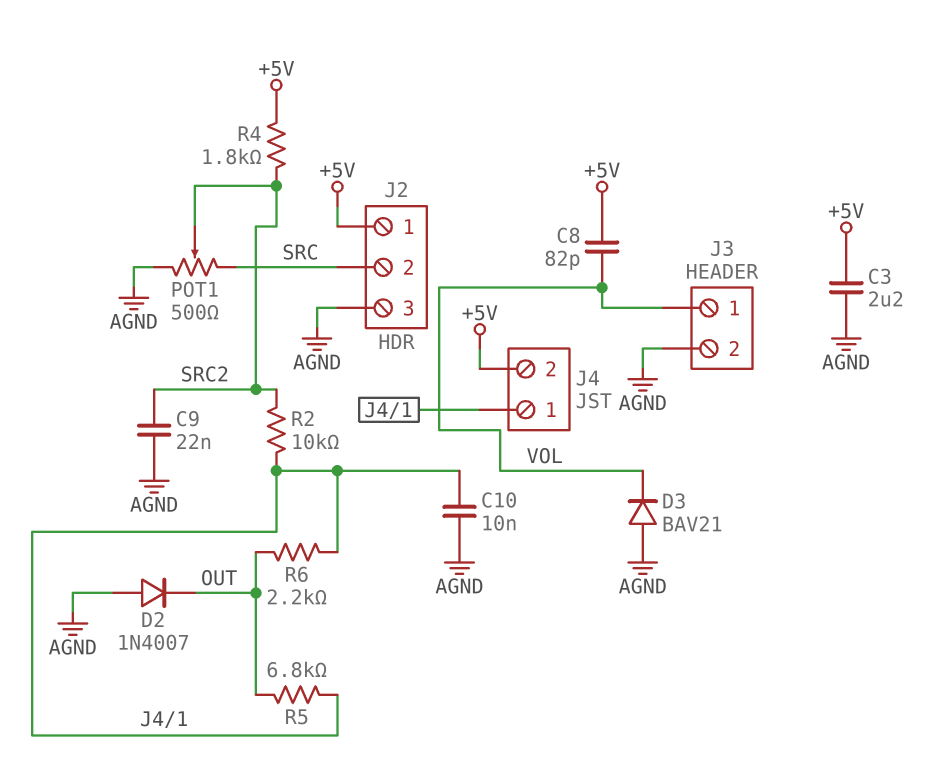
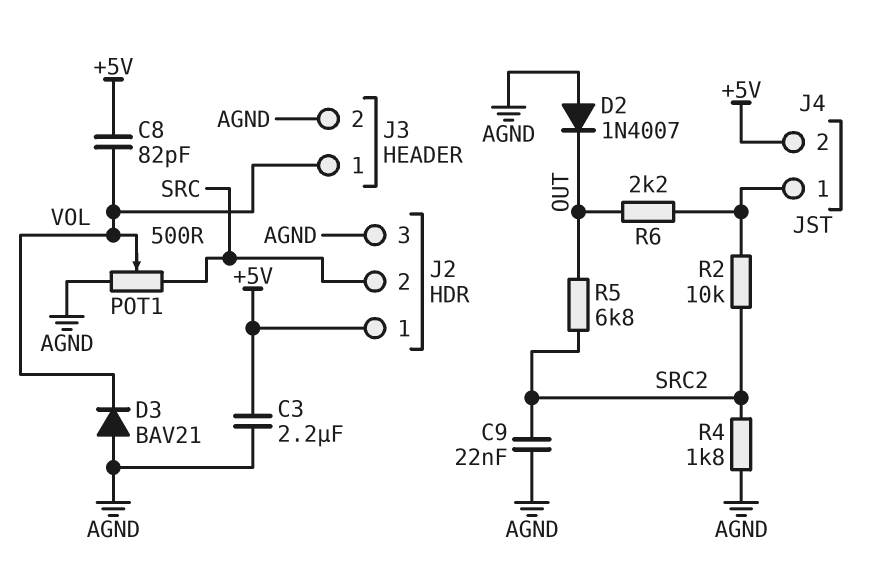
C10: 10nF (AGND, J4/1) -> none
POT1: 500 (AGND, SRC, wiper SRC2) -> 500 (AGND, SRC, wiper VOL)
R4: 1.8k (+5V, SRC2) -> 1.8k (AGND, SRC2)
R5: 6.8k (J4/1, OUT) -> 6.8k (OUT, SRC2)

